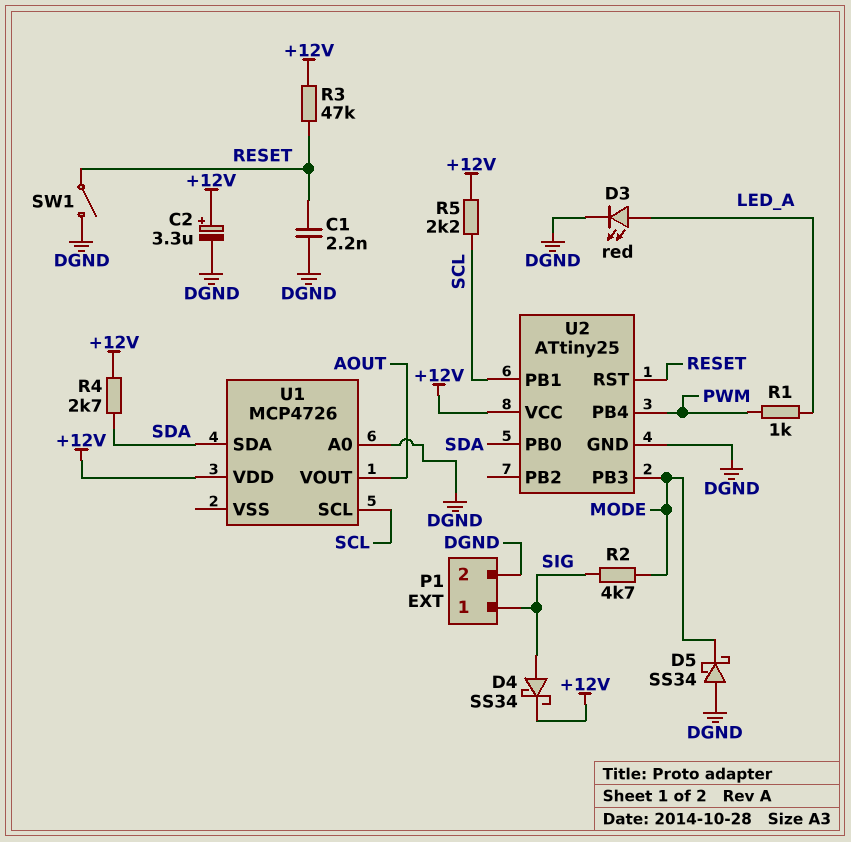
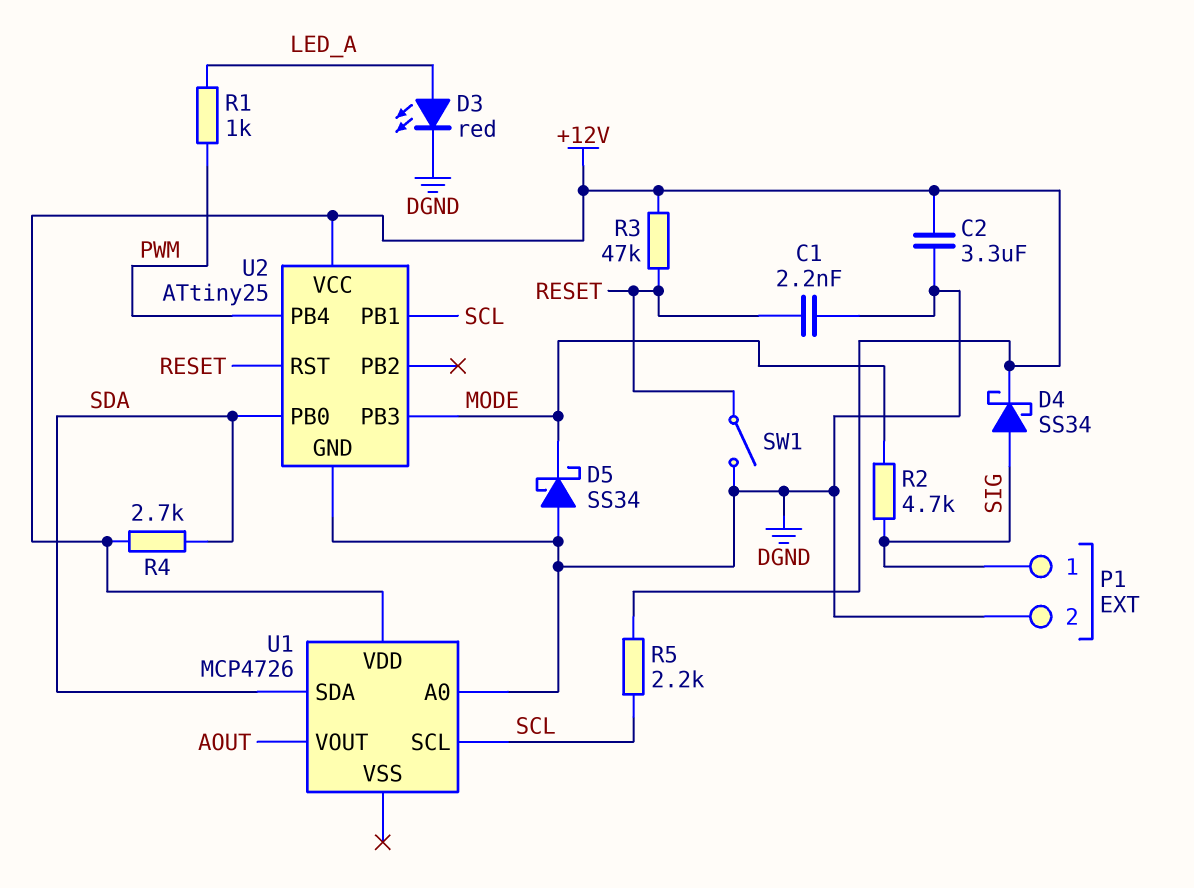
C2: 3.3uF (plus +12V, minus DGND) -> 3.3uF (+12V, DGND)

